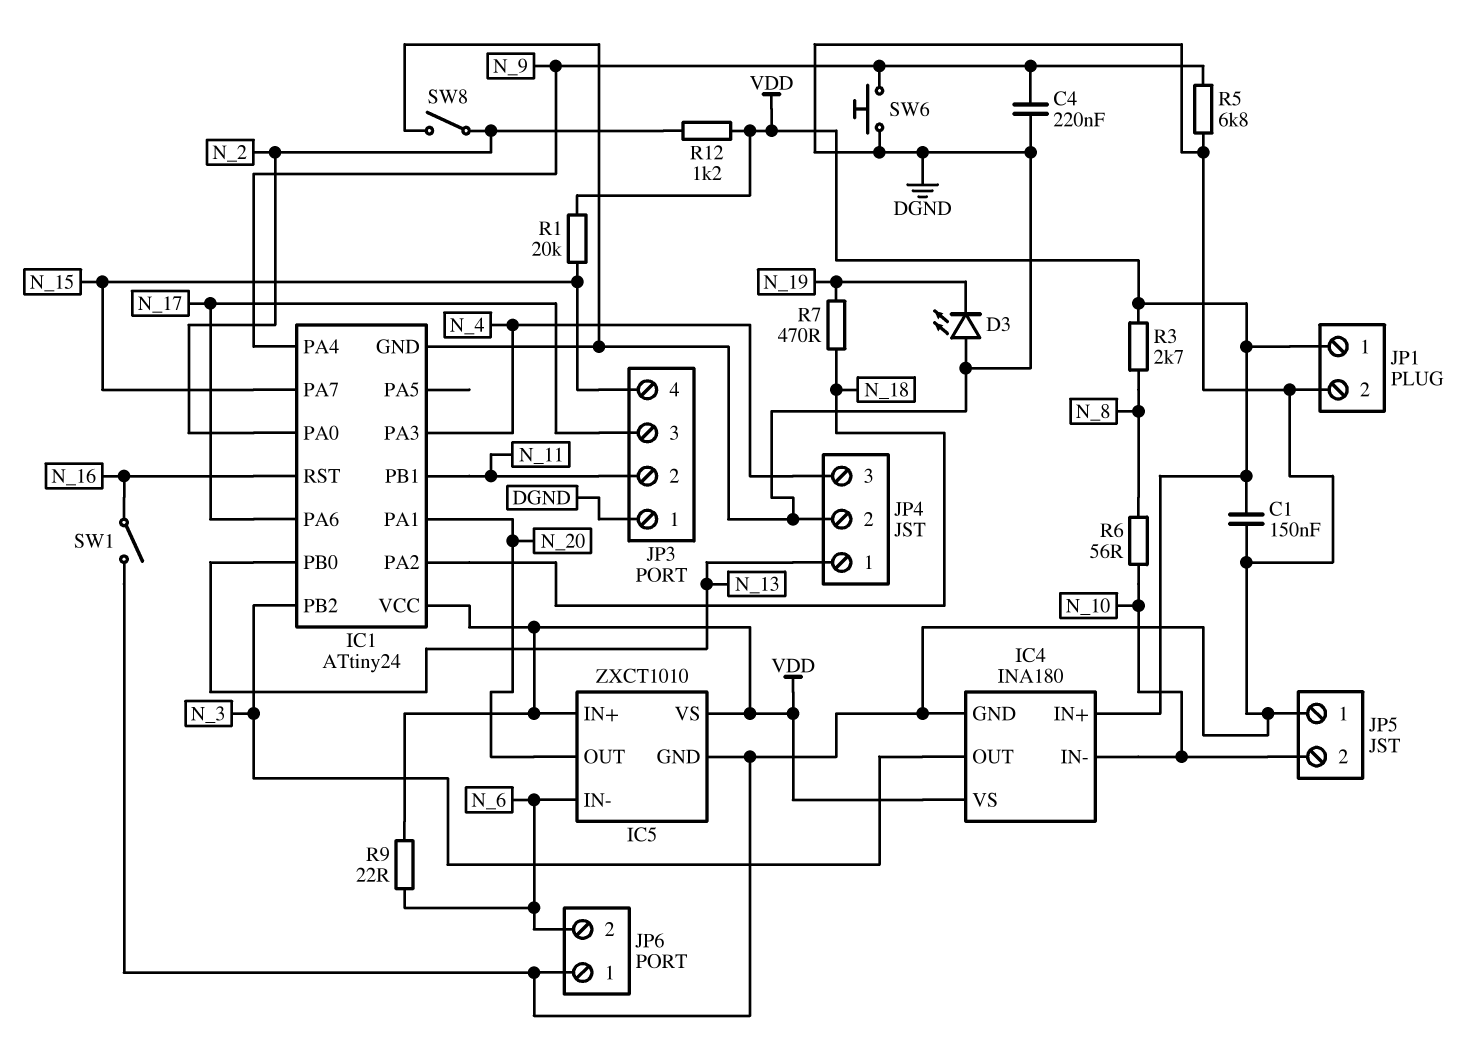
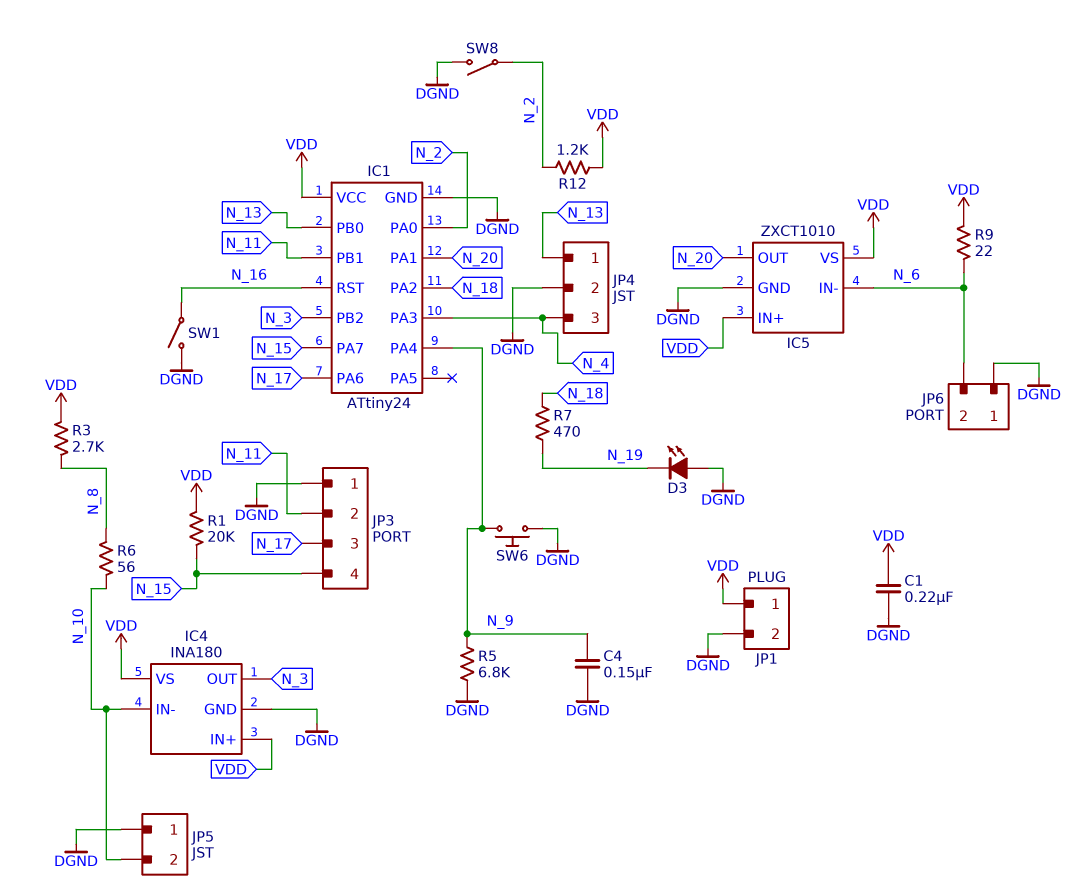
C1: 150nF (DGND, VDD) -> 220nF (DGND, VDD)
C4: 220nF (DGND, N_9) -> 150nF (DGND, N_9)

